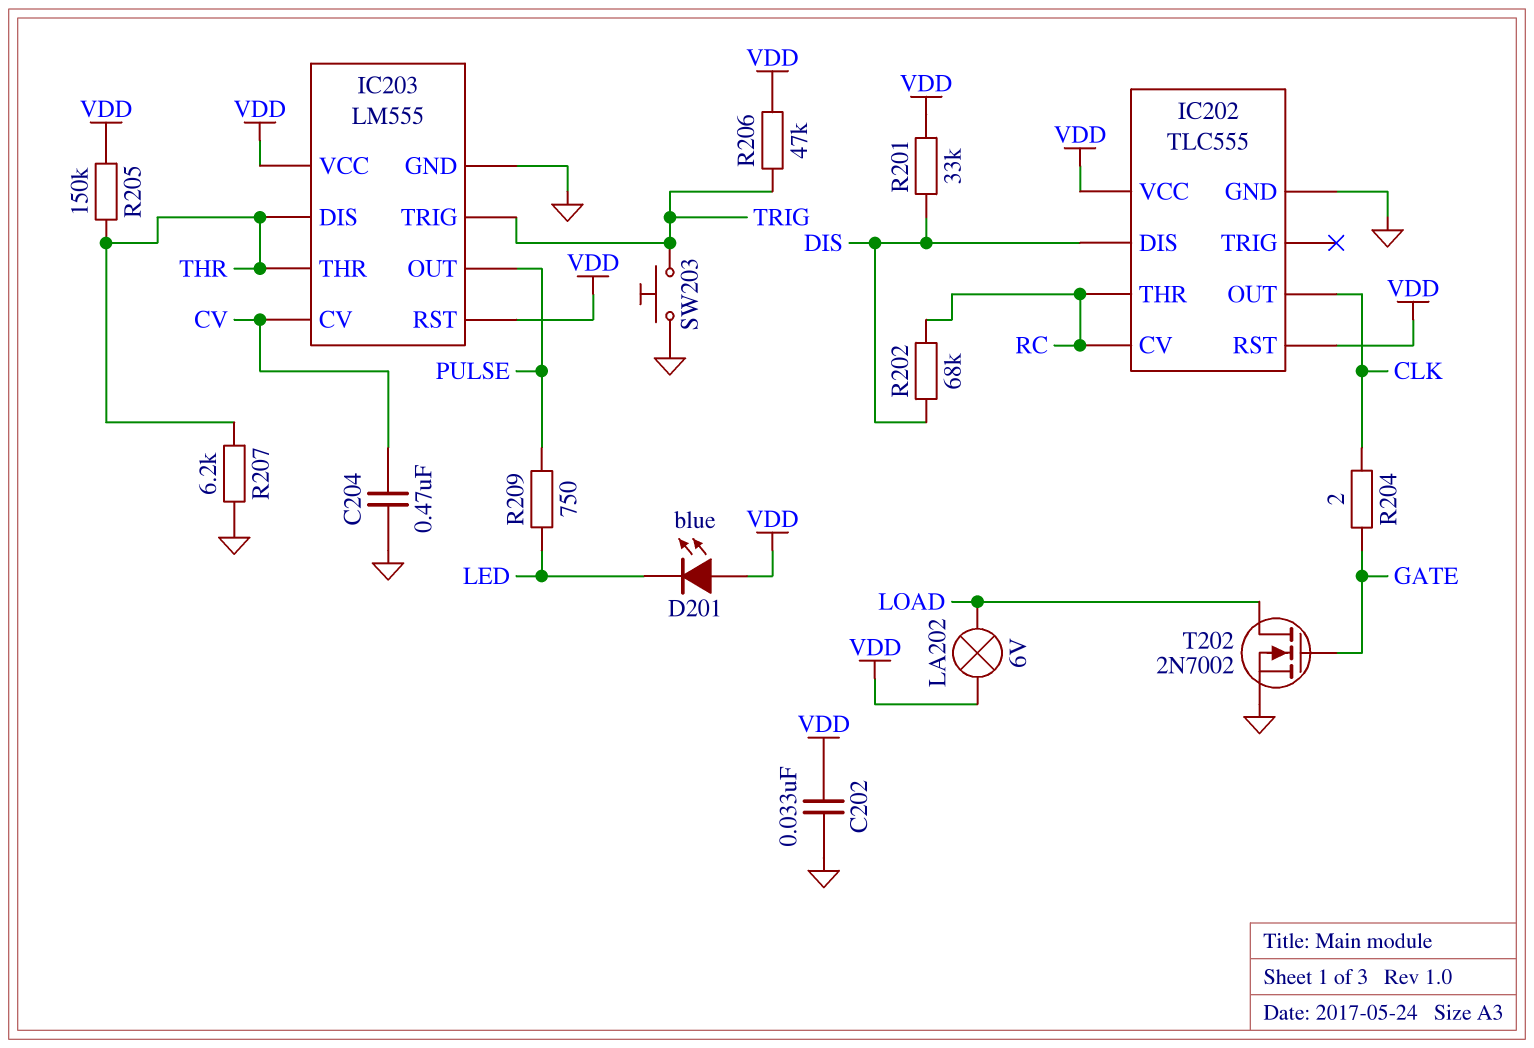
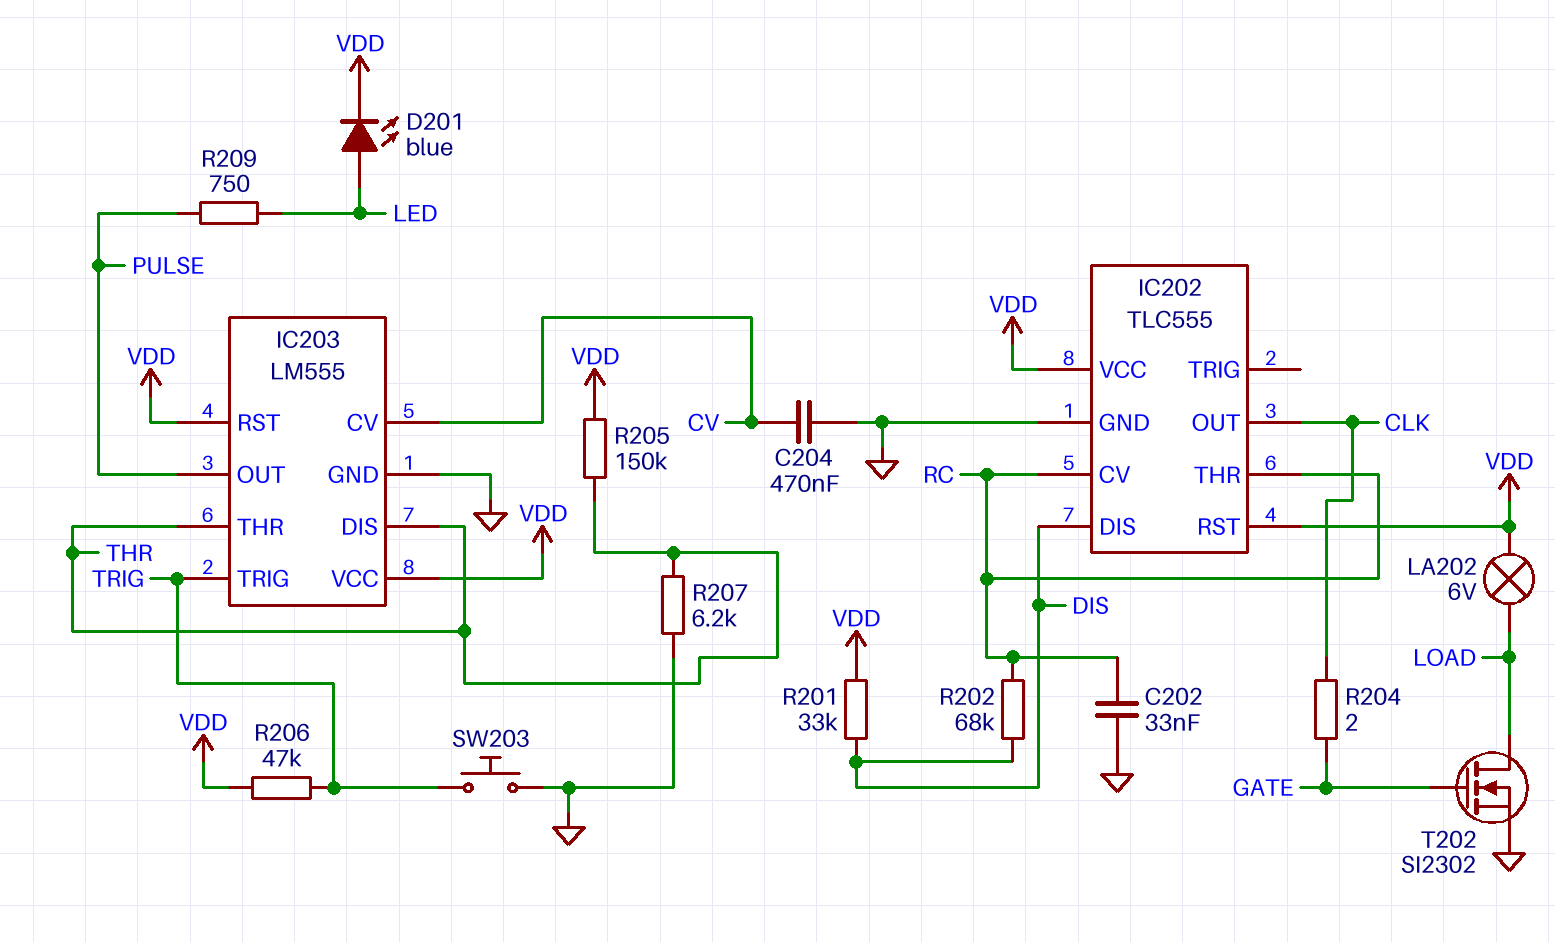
C202: 33nF (GND, VDD) -> 33nF (GND, RC)
D201: LED blue (A VDD, K LED) -> LED blue (A LED, K VDD)
T202: NMOS 2N7002 (G GATE, D LOAD, S GND) -> NMOS SI2302 (G GATE, D LOAD, S GND)

